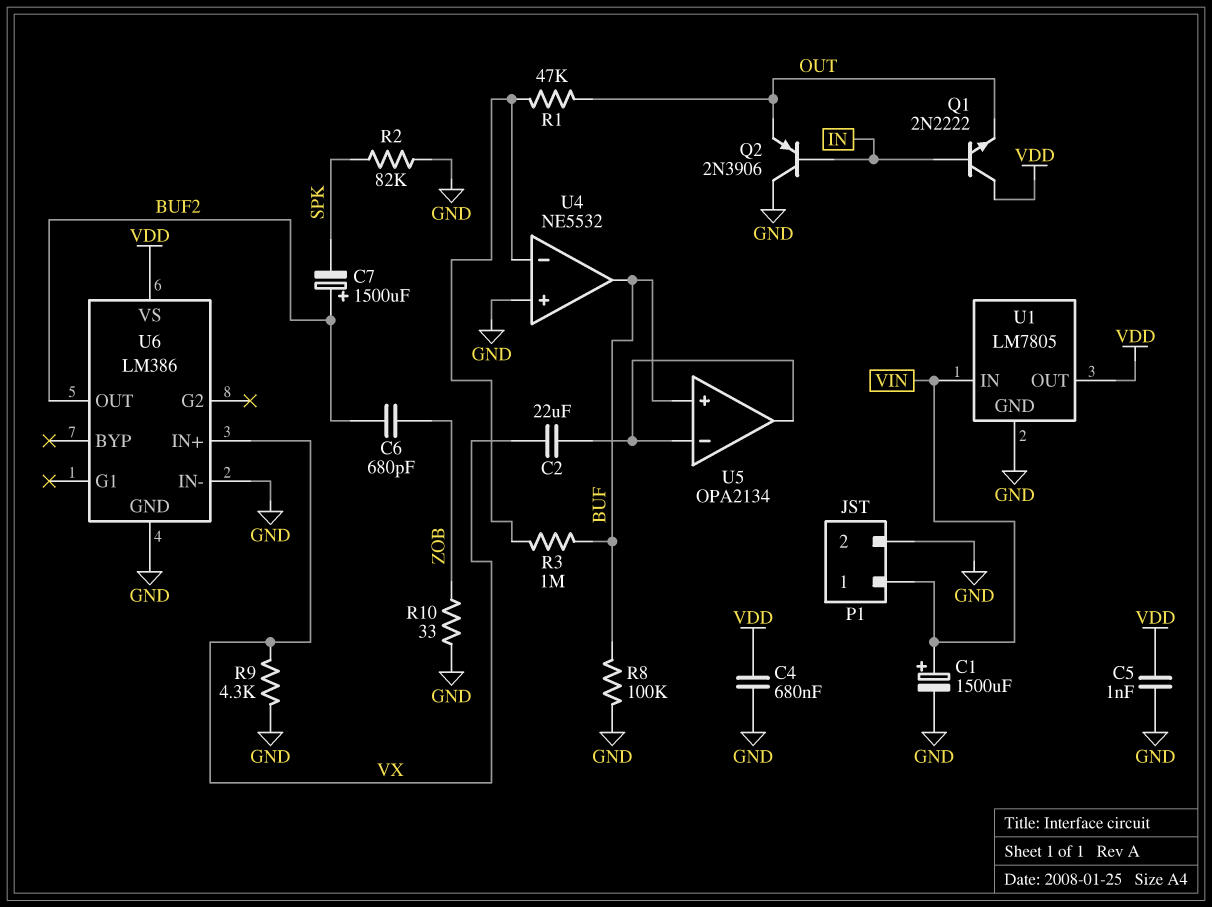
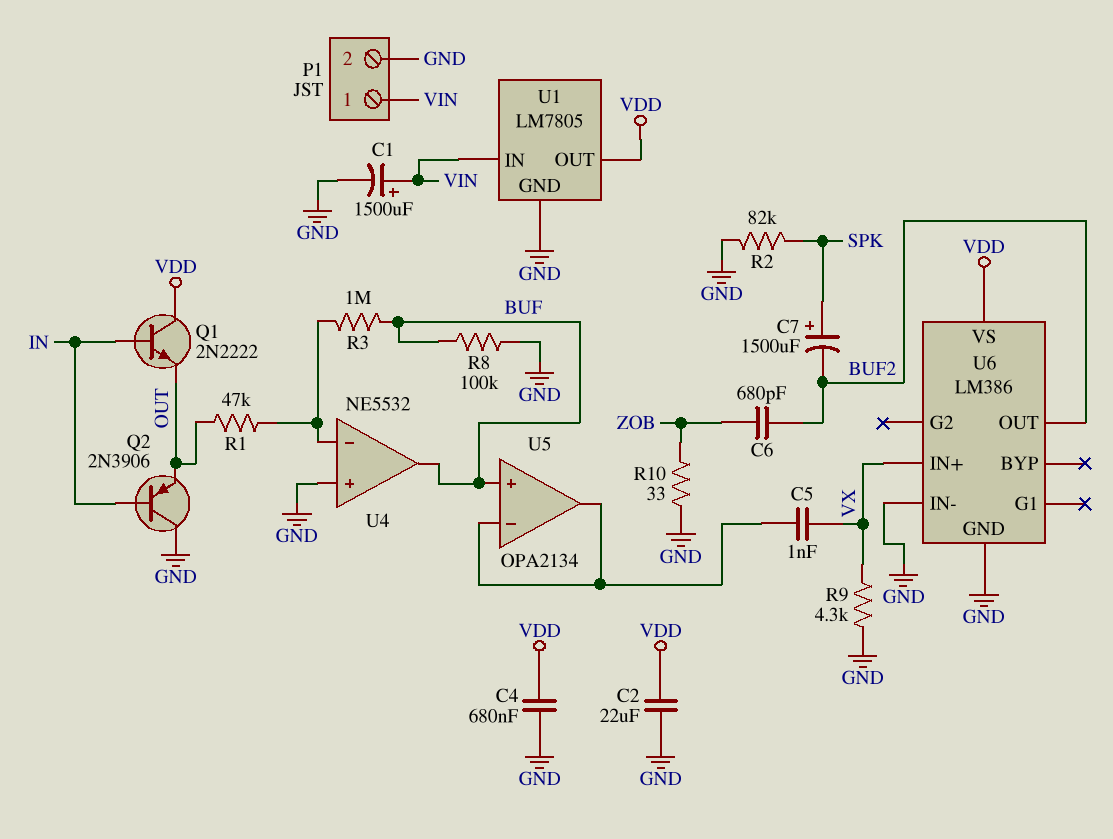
C2: 22uF (U5/in-, VX) -> 22uF (GND, VDD)
C5: 1nF (GND, VDD) -> 1nF (U5/in-, VX)
C7: 1500uF (plus BUF2, minus SPK) -> 1500uF (plus SPK, minus BUF2)

